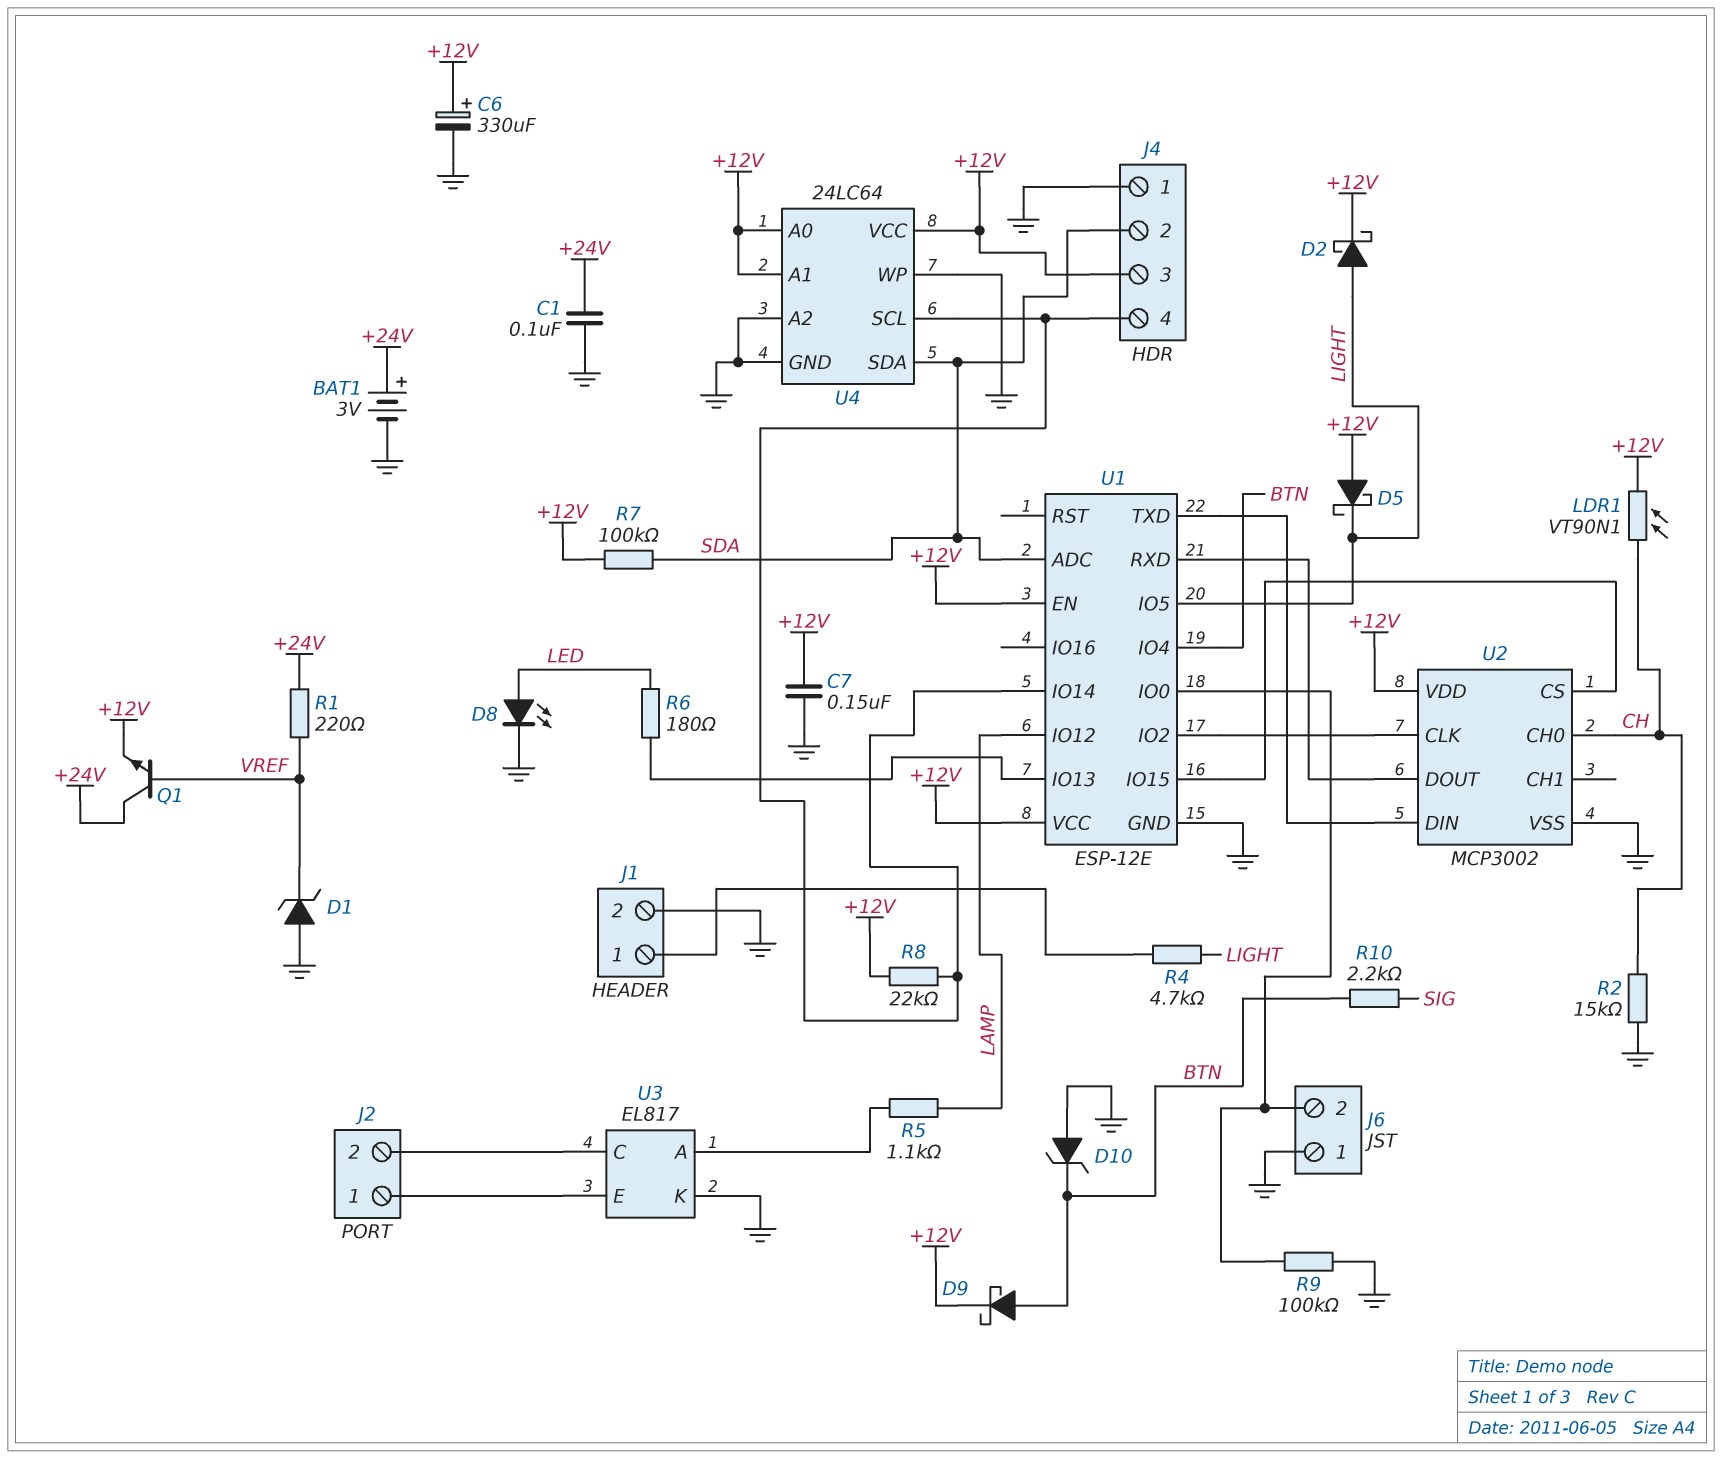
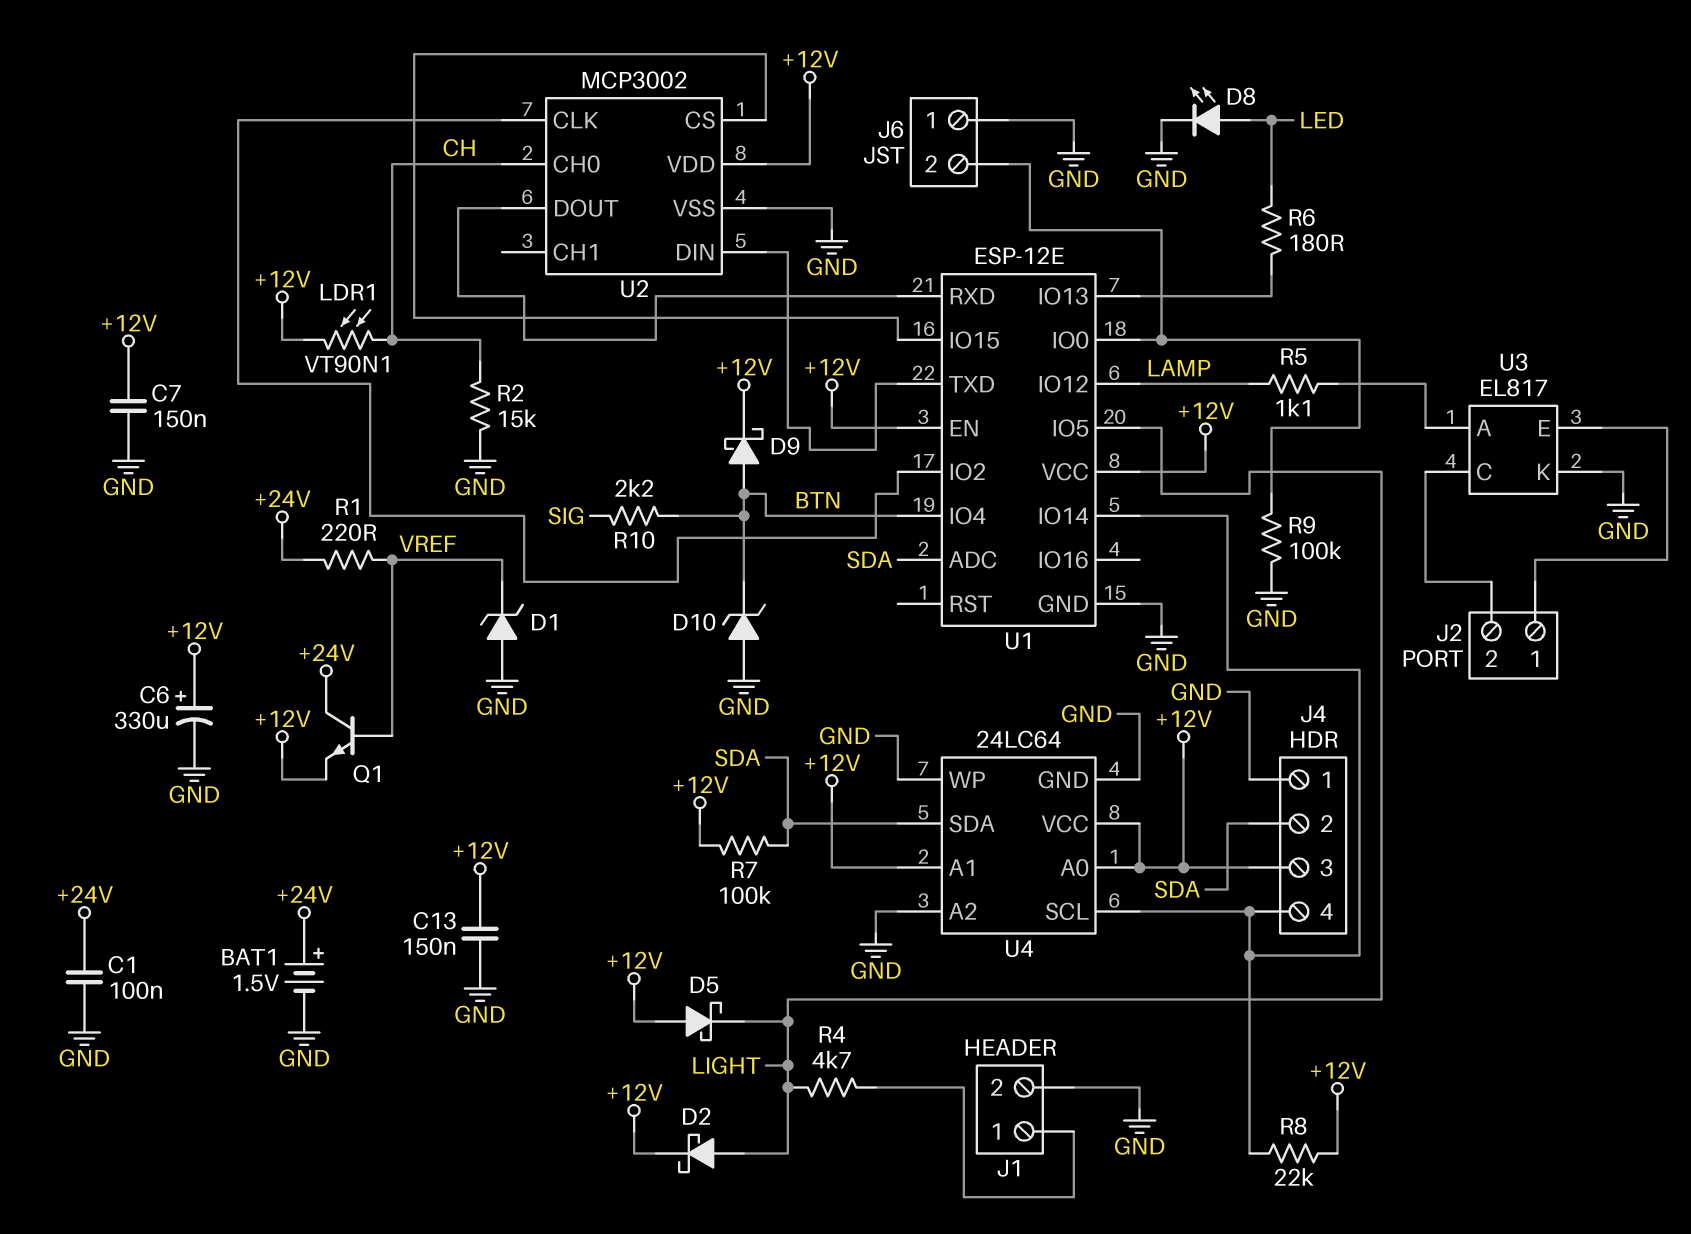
BAT1: 3V (plus +24V, minus GND) -> 1.5V (plus +24V, minus GND)
C13: none -> 150nF (+12V, GND)

